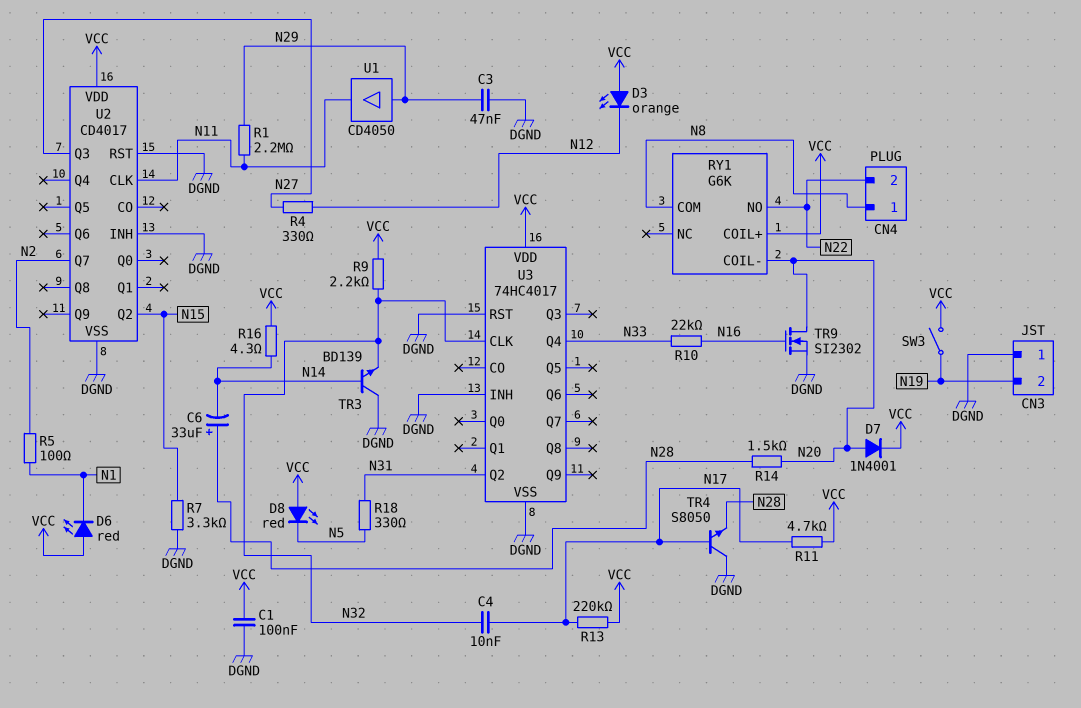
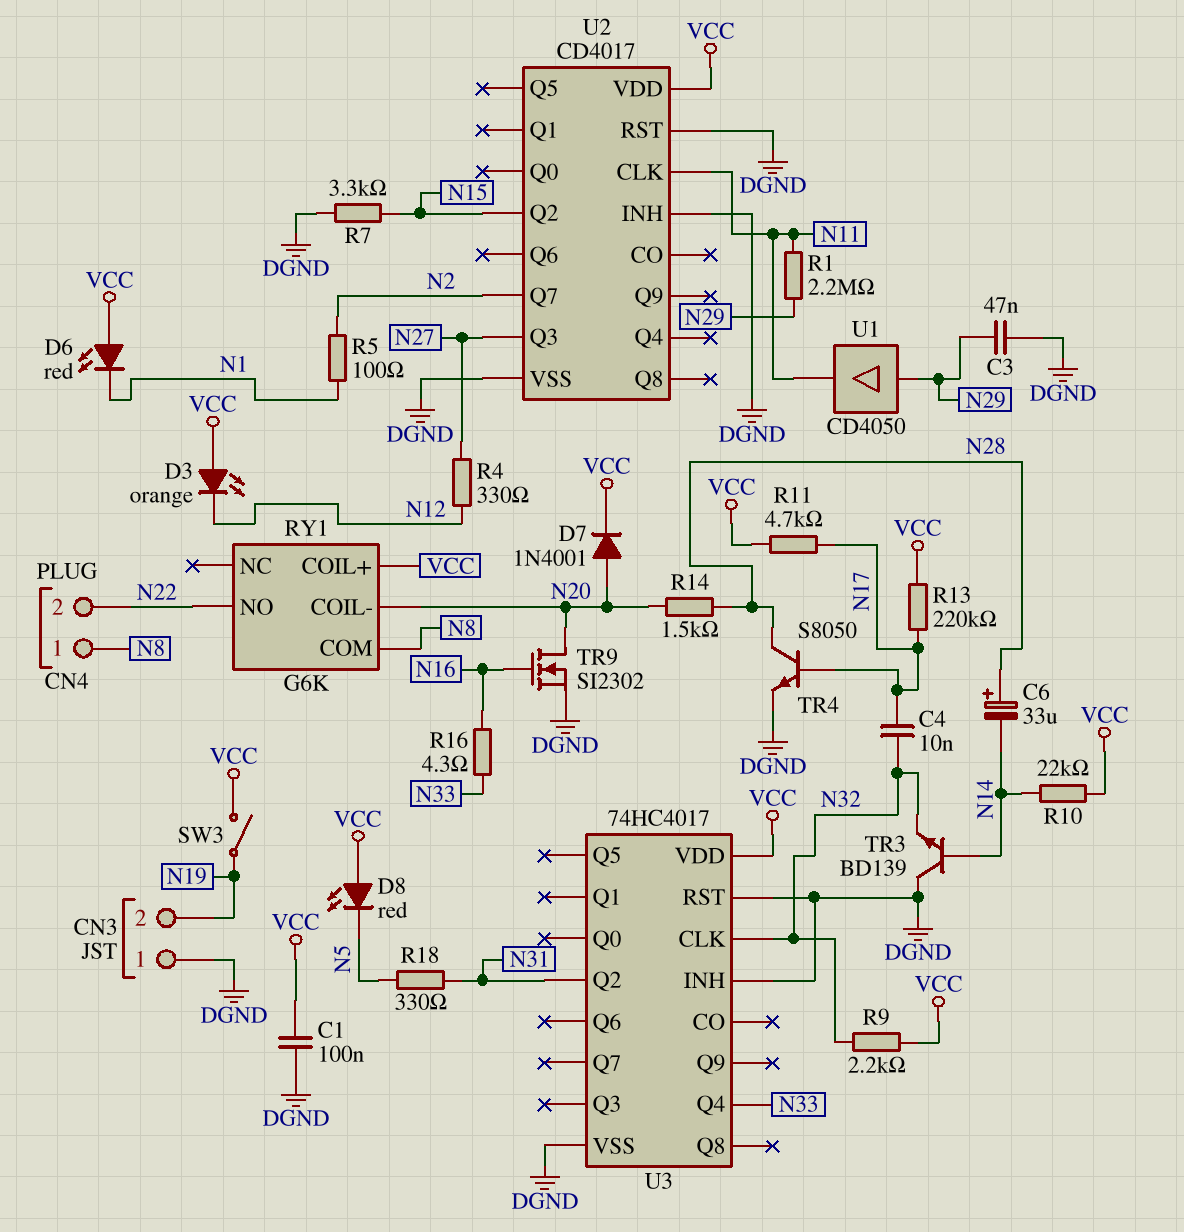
R10: 22k (N16, N33) -> 22k (N14, VCC)
R16: 4.3 (N14, VCC) -> 4.3 (N16, N33)
TR4: NPN S8050 (B N17, C DGND, E N28) -> NPN S8050 (B N17, C N28, E DGND)

